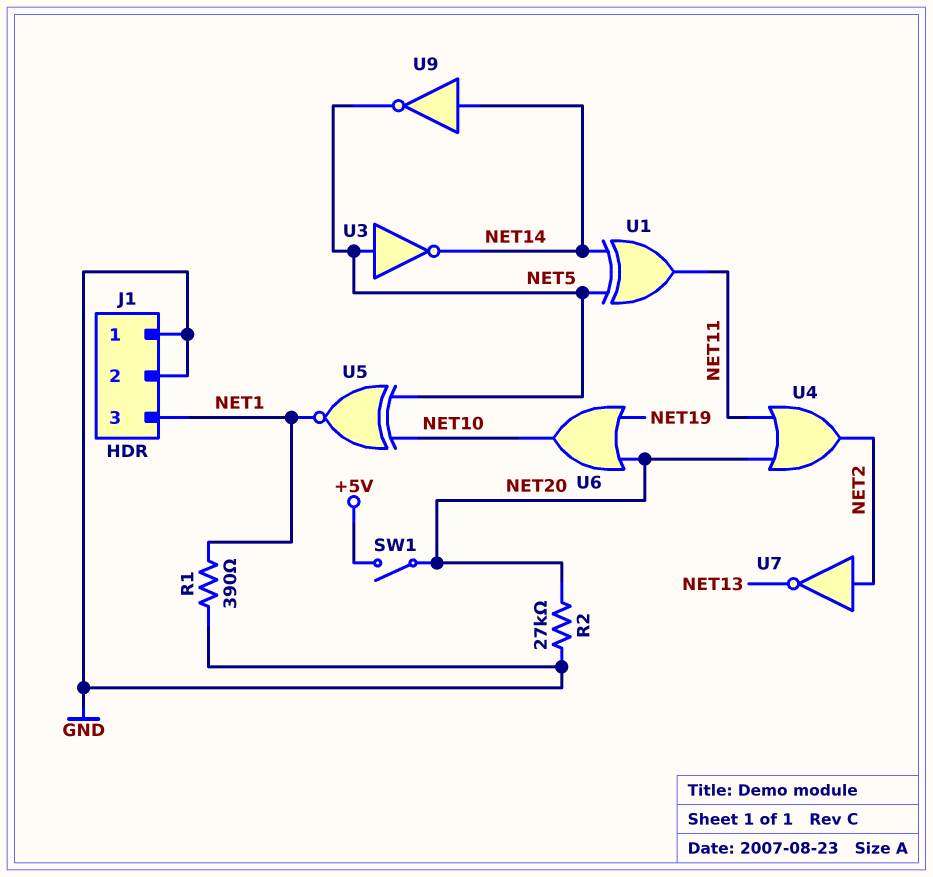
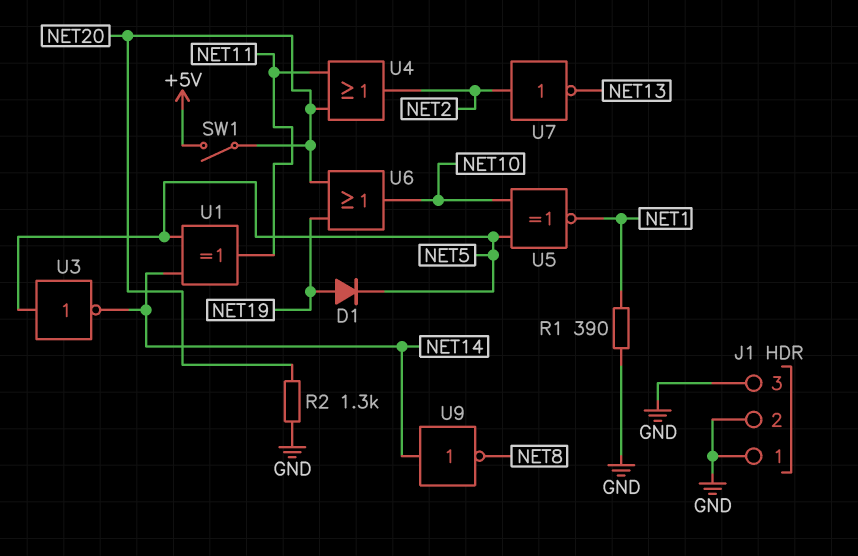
D1: none -> diode (A NET19, K NET5)
J1 pin 3: NET1 -> GND
R2: 27k (GND, NET20) -> 1.3k (GND, NET20)
U9: NOT (in NET14, out NET5) -> NOT (in NET14, out NET8)

